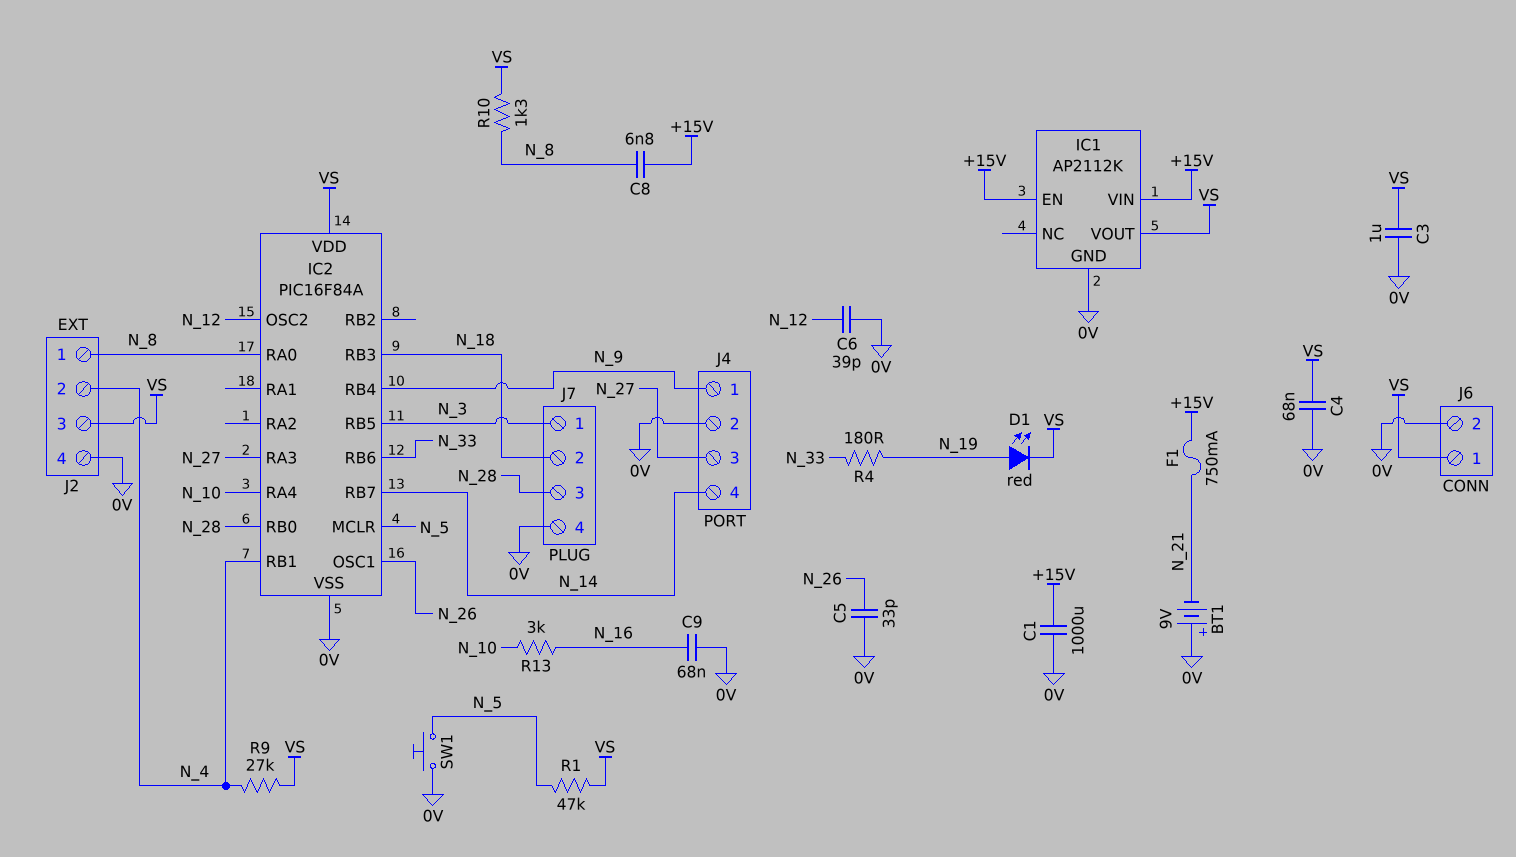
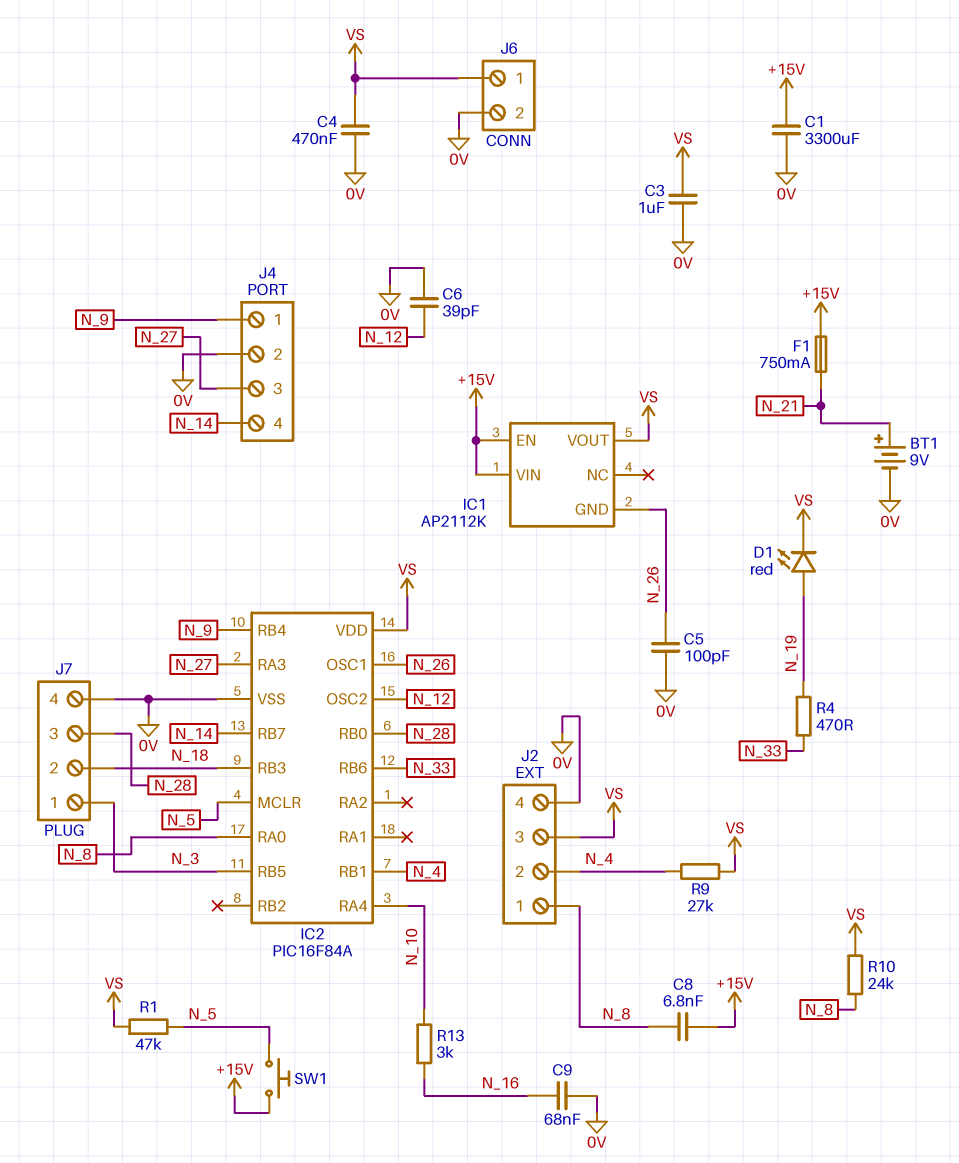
BT1: 9V (plus 0V, minus N_21) -> 9V (plus N_21, minus 0V)
C1: 1000uF (+15V, 0V) -> 3300uF (+15V, 0V)
C4: 68nF (0V, VS) -> 470nF (0V, VS)
C5: 33pF (0V, N_26) -> 100pF (0V, N_26)
IC1 pin GND: 0V -> N_26
R4: 180 (N_19, N_33) -> 470 (N_19, N_33)
R10: 1.3k (N_8, VS) -> 24k (N_8, VS)
SW1: button (0V, N_5) -> button (+15V, N_5)

